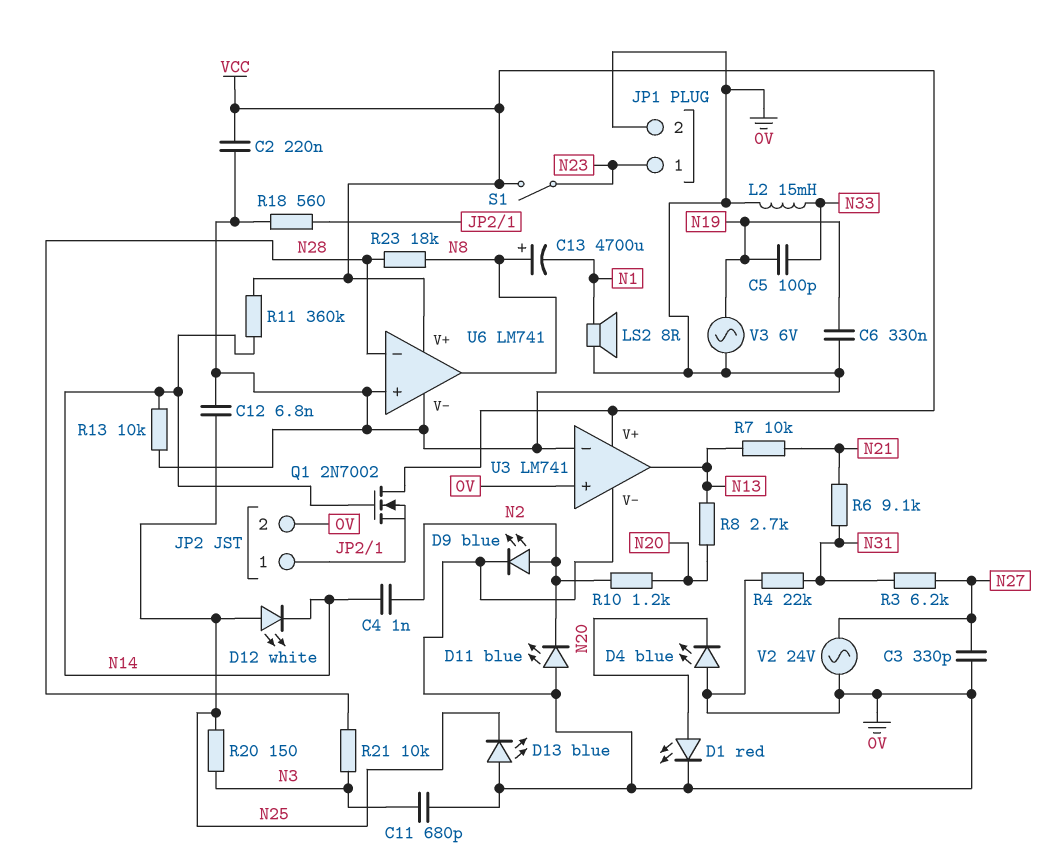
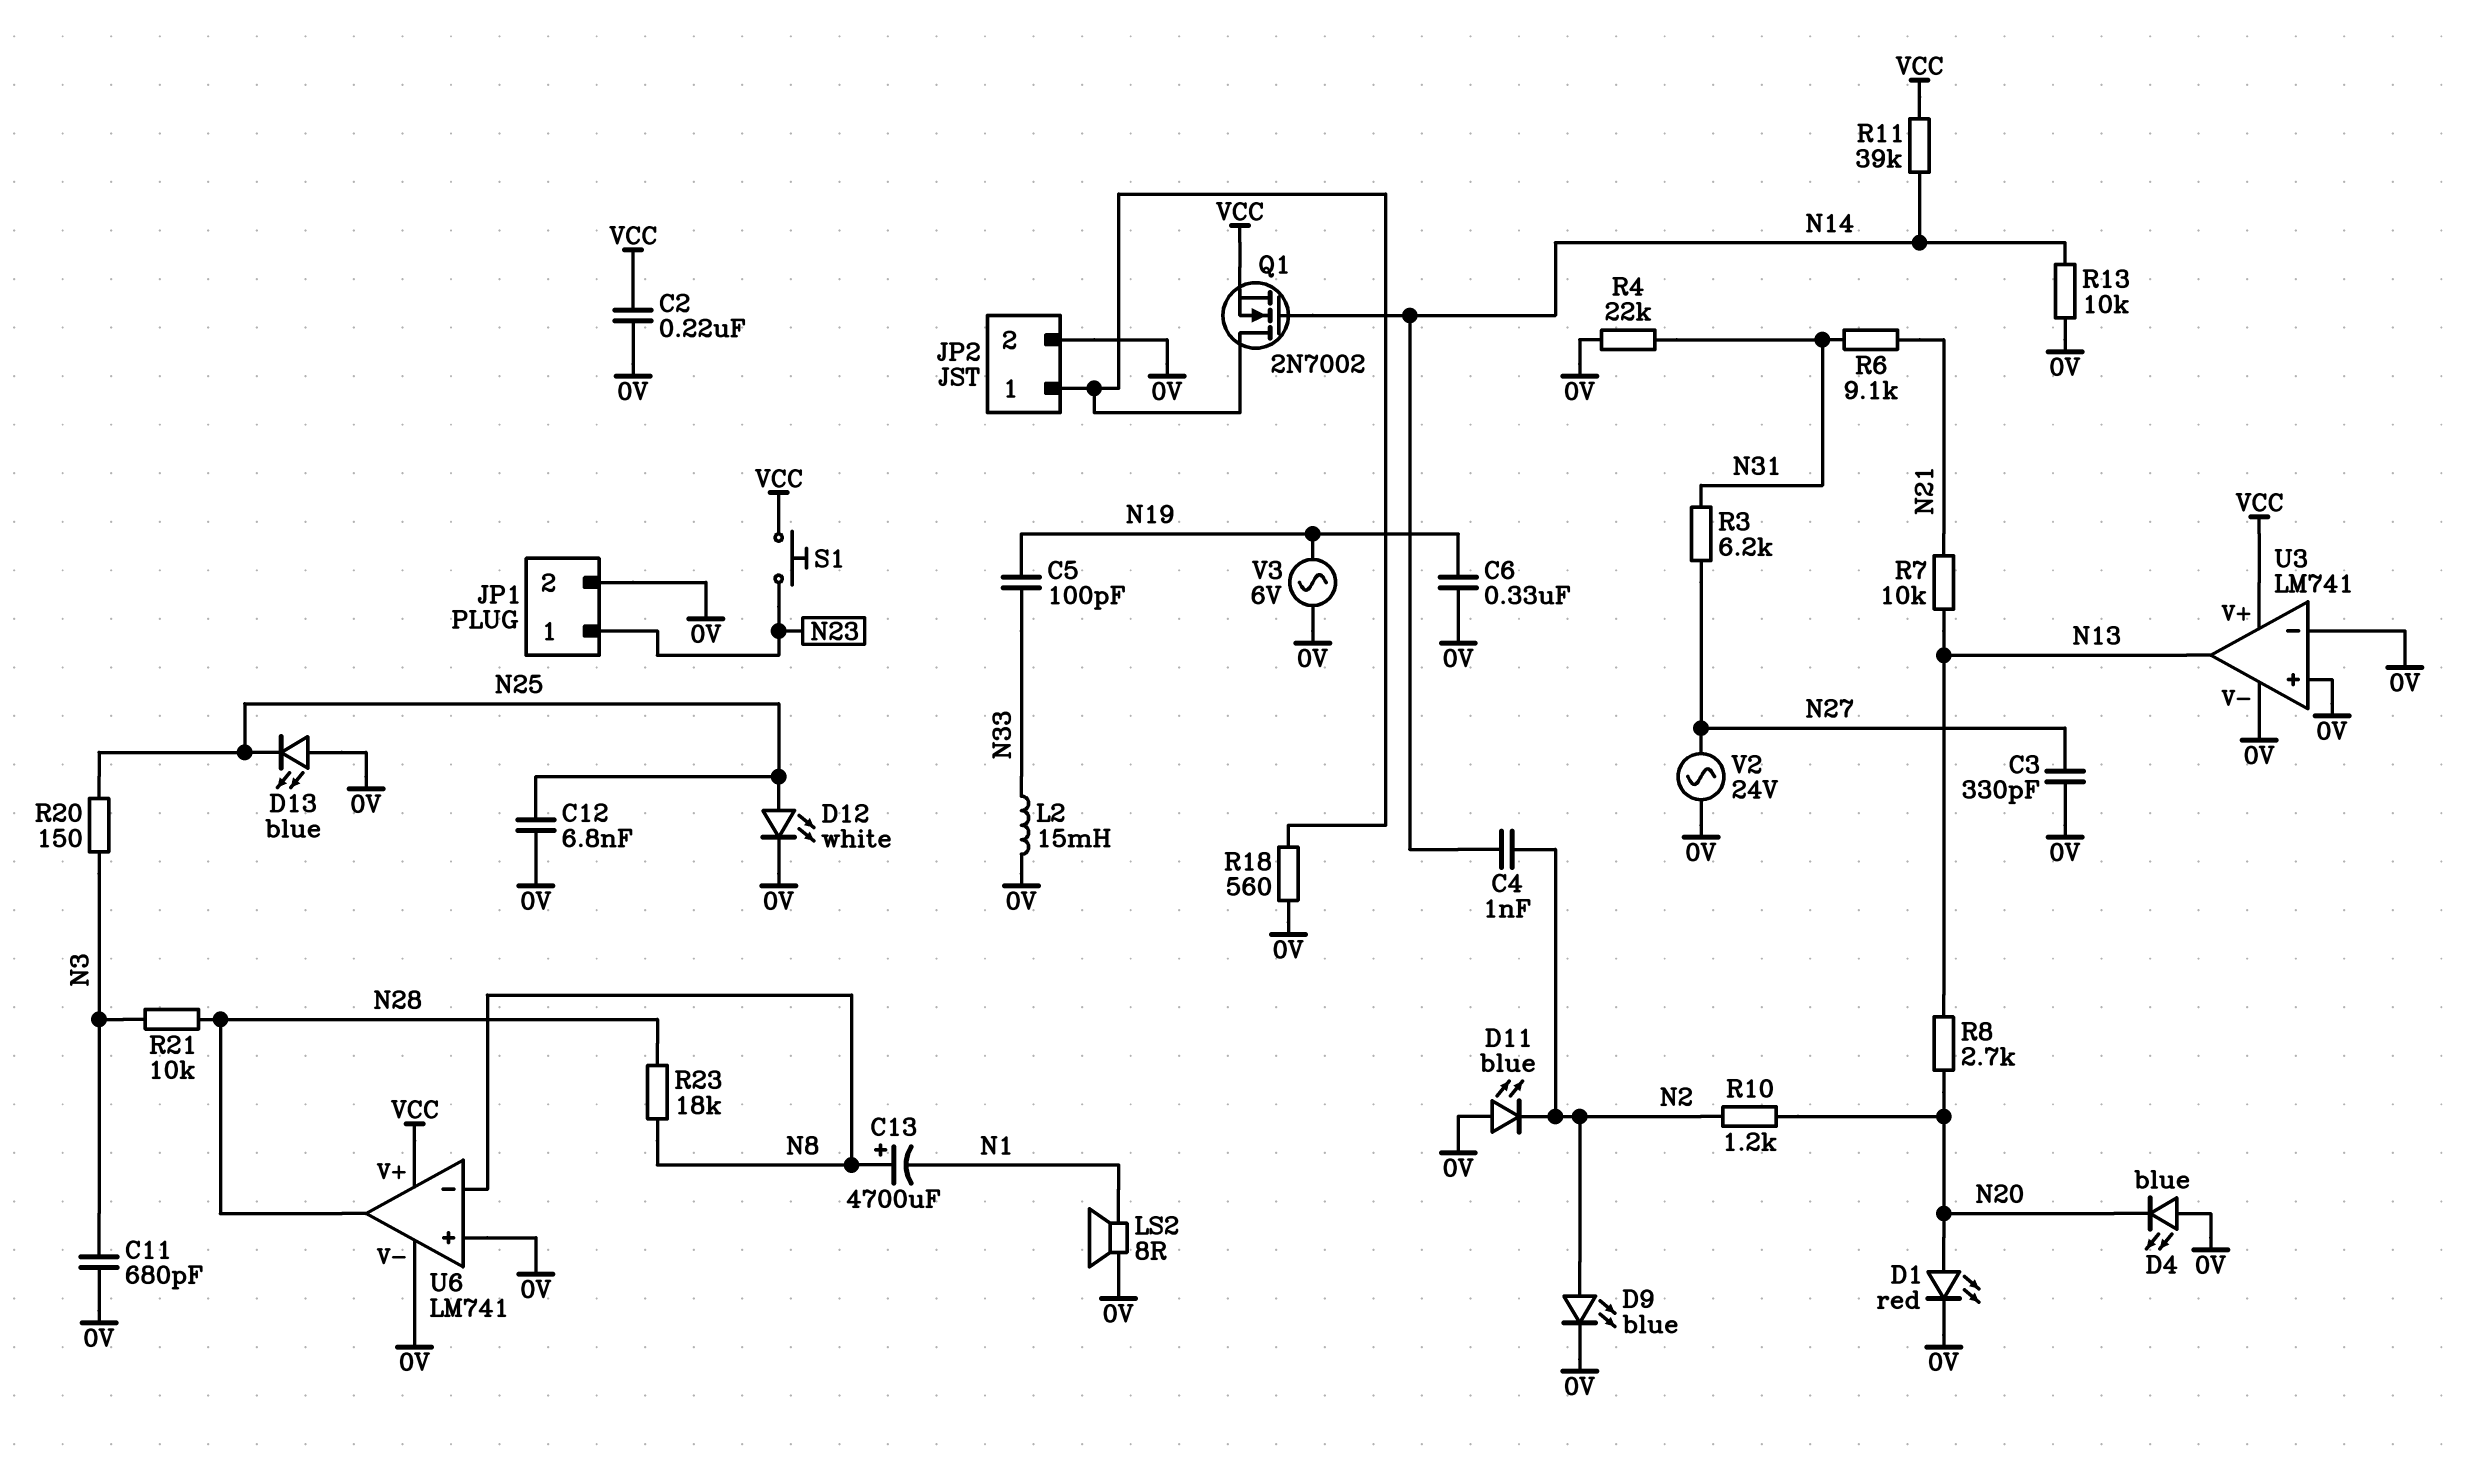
D12: LED white (A N25, K N14) -> LED white (A N25, K 0V)
Q1: NMOS 2N7002 (G N14, D VCC, S JP2/1) -> NMOS 2N7002 (G N14, D JP2/1, S VCC)
R11: 360k (N14, VCC) -> 39k (N14, VCC)
S1: switch (N23, VCC) -> button (N23, VCC)
U6 pin in-: N28 -> N8
U6 pin out: N8 -> N28

